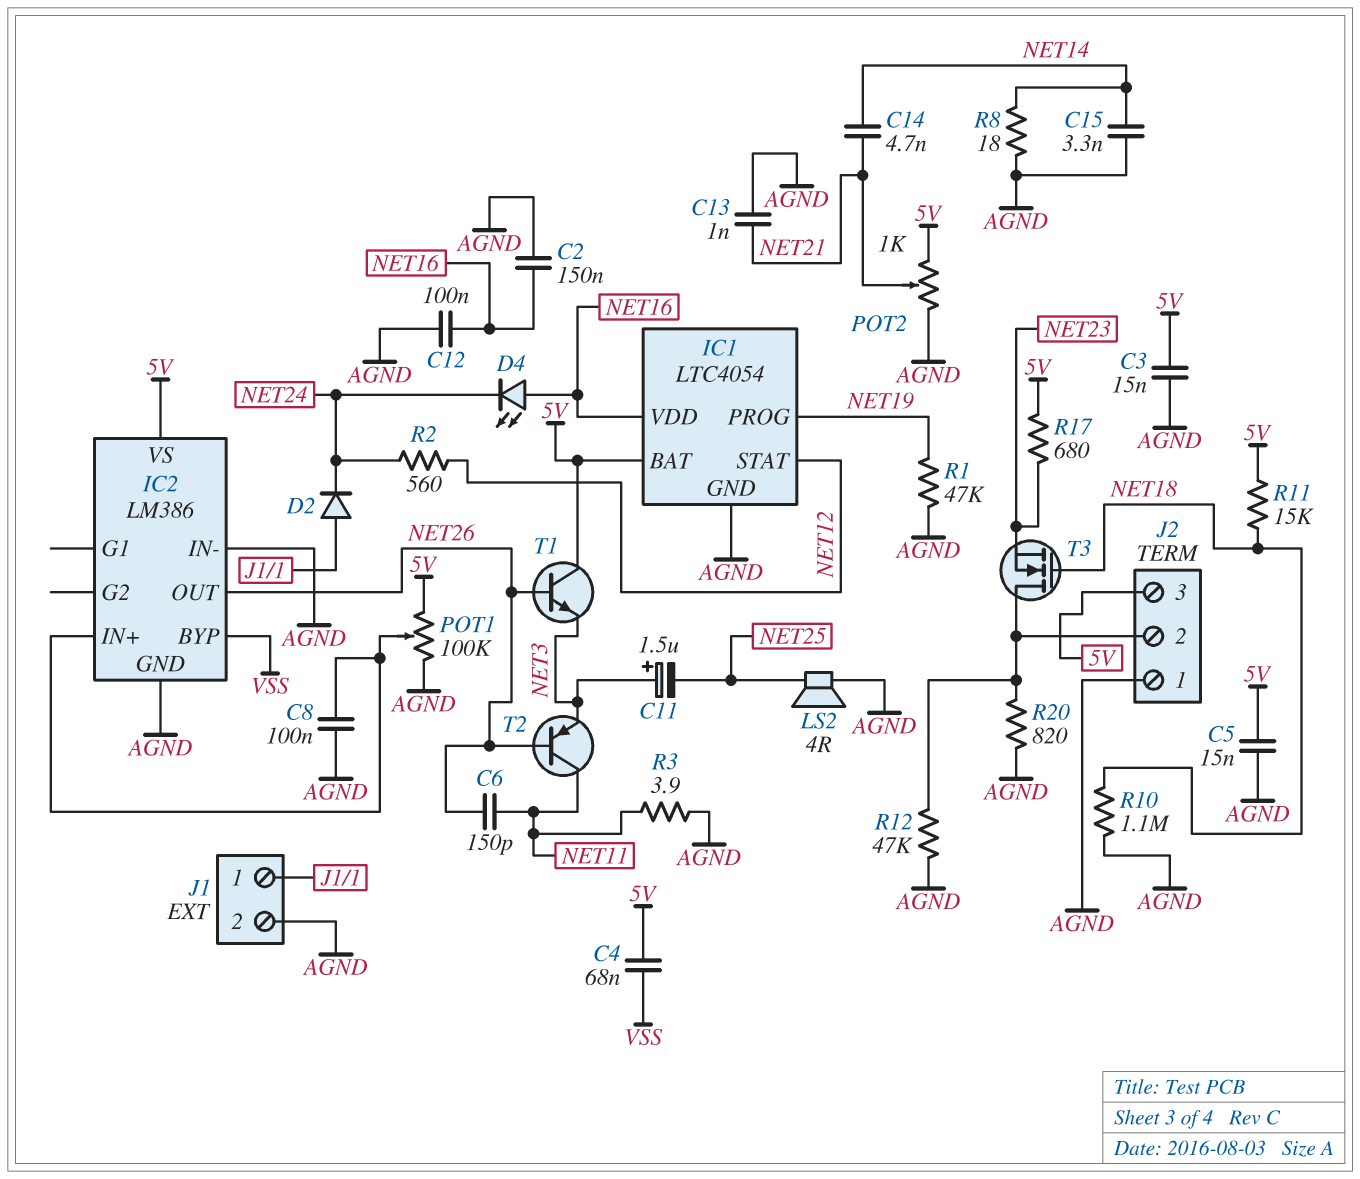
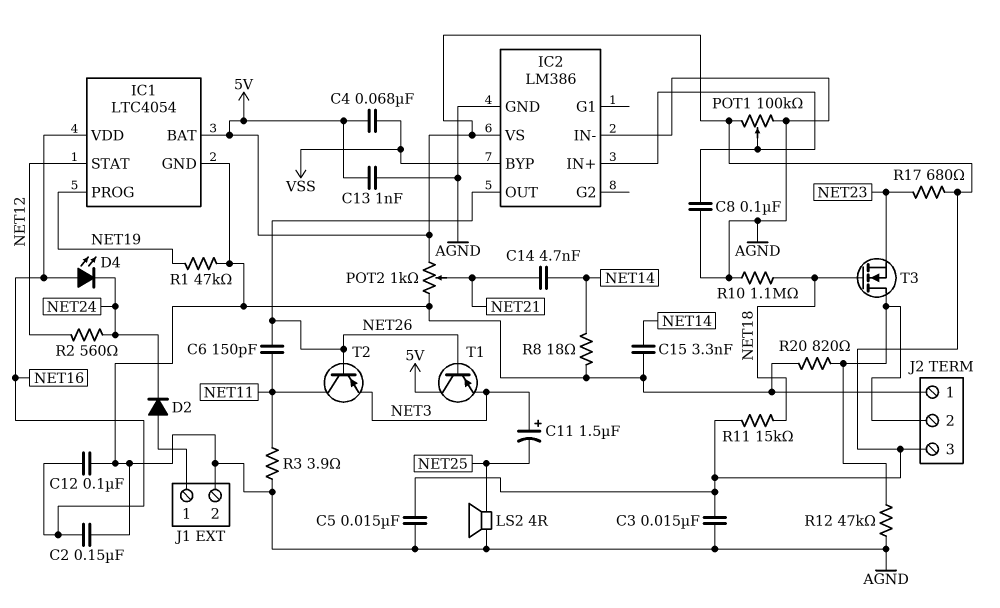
C13: 1nF (AGND, NET21) -> 1nF (5V, AGND)
T1: NPN (B NET26, C 5V, E NET3) -> PNP (B NET26, C 5V, E NET3)

